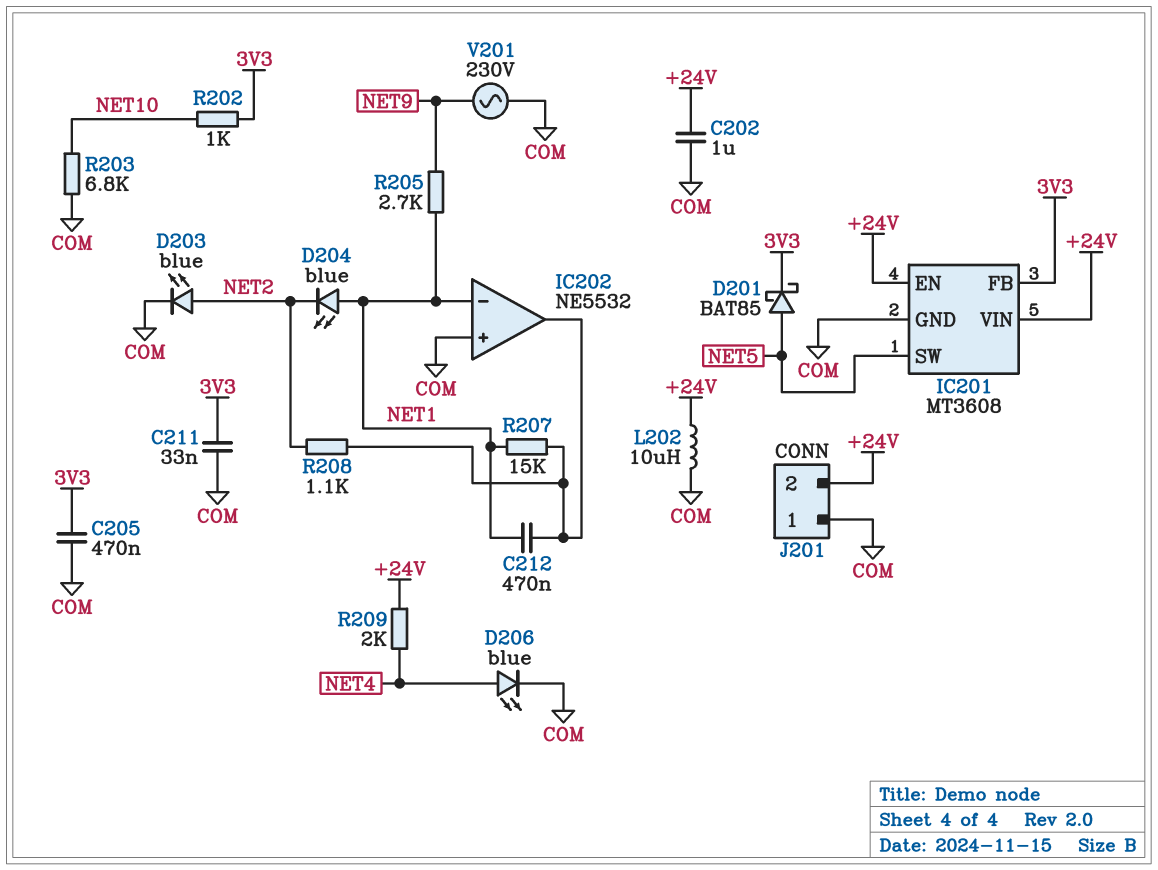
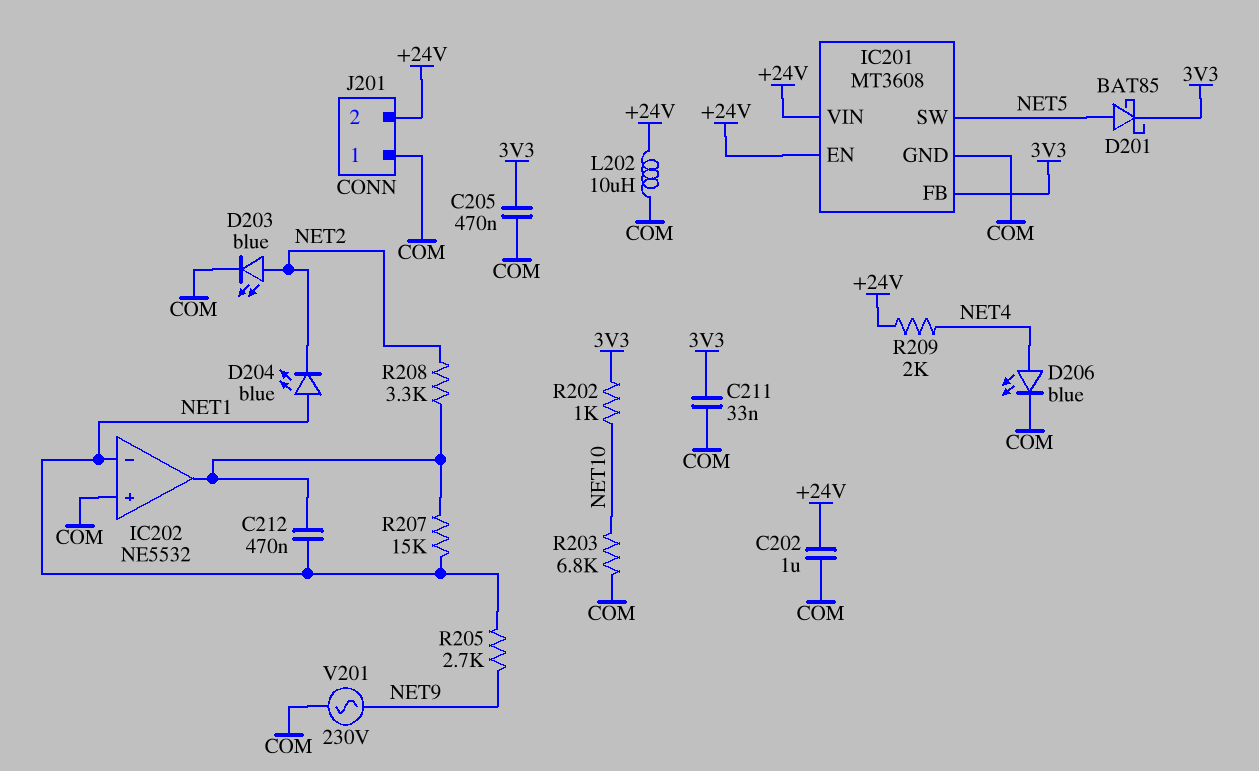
R208: 1.1k (IC202/out, NET2) -> 3.3k (IC202/out, NET2)

